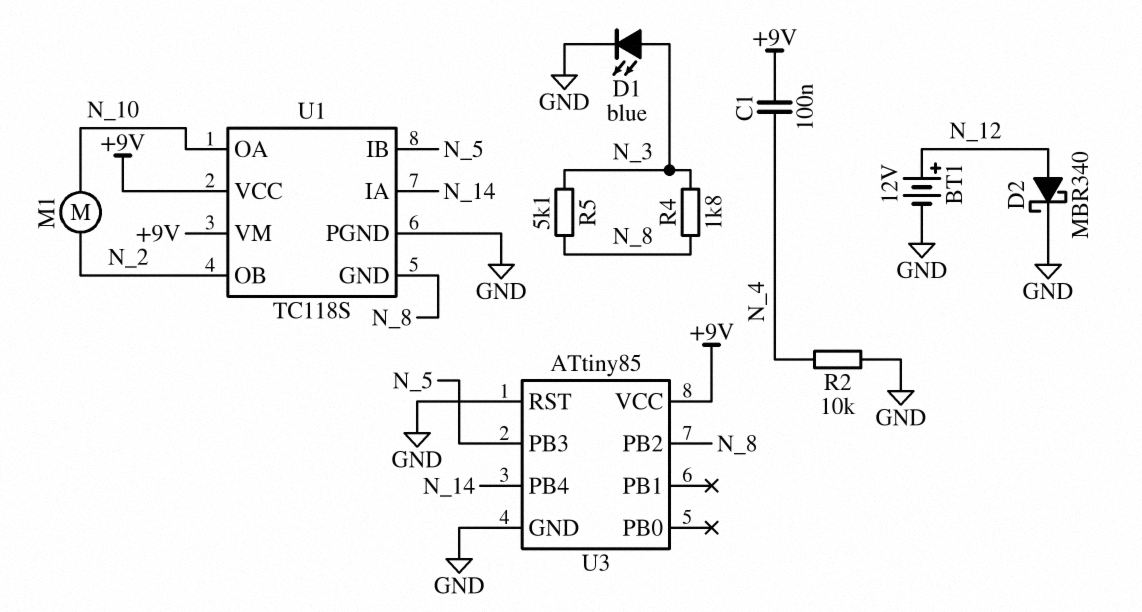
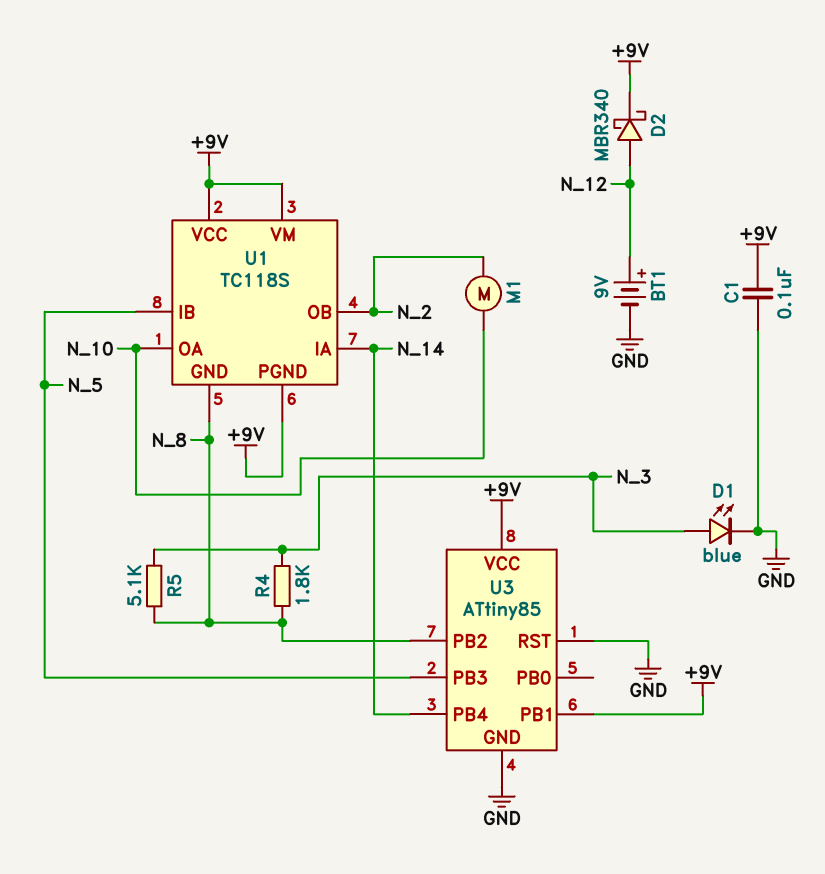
BT1: 12V (plus N_12, minus GND) -> 9V (plus N_12, minus GND)
C1: 100nF (+9V, N_4) -> 100nF (+9V, GND)
D2: schottky MBR340 (A N_12, K GND) -> schottky MBR340 (A N_12, K +9V)
R2: 10k (GND, N_4) -> none
U1 pin PGND: GND -> +9V
U3 pin PB1: none -> +9V

